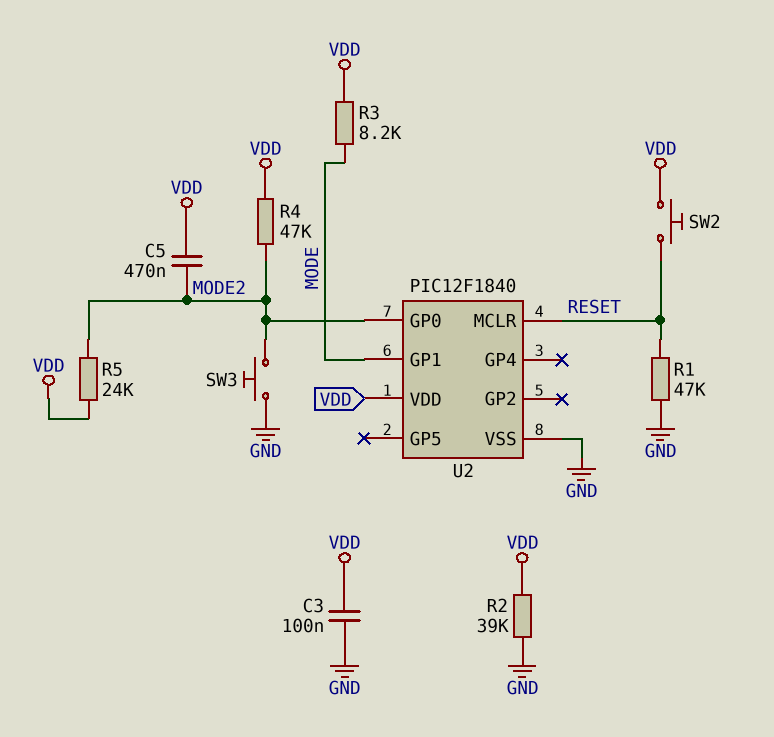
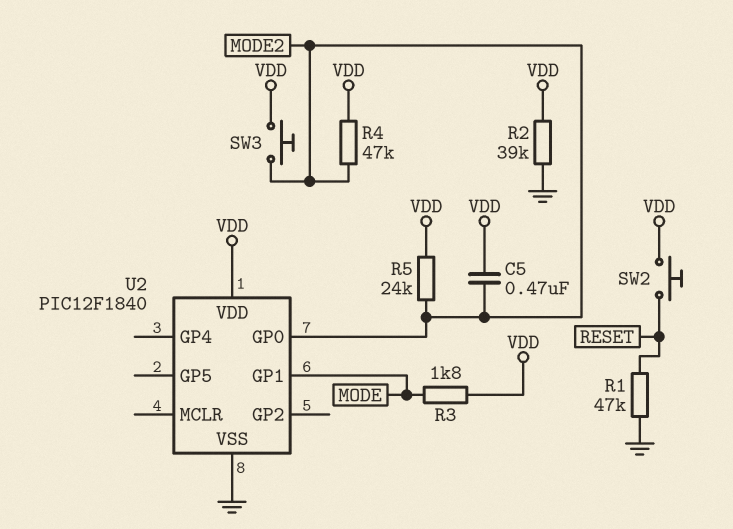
C3: 100nF (GND, VDD) -> none
R3: 8.2k (MODE, VDD) -> 1.8k (MODE, VDD)
SW3: button (GND, MODE2) -> button (MODE2, VDD)
U2 pin MCLR: RESET -> none

